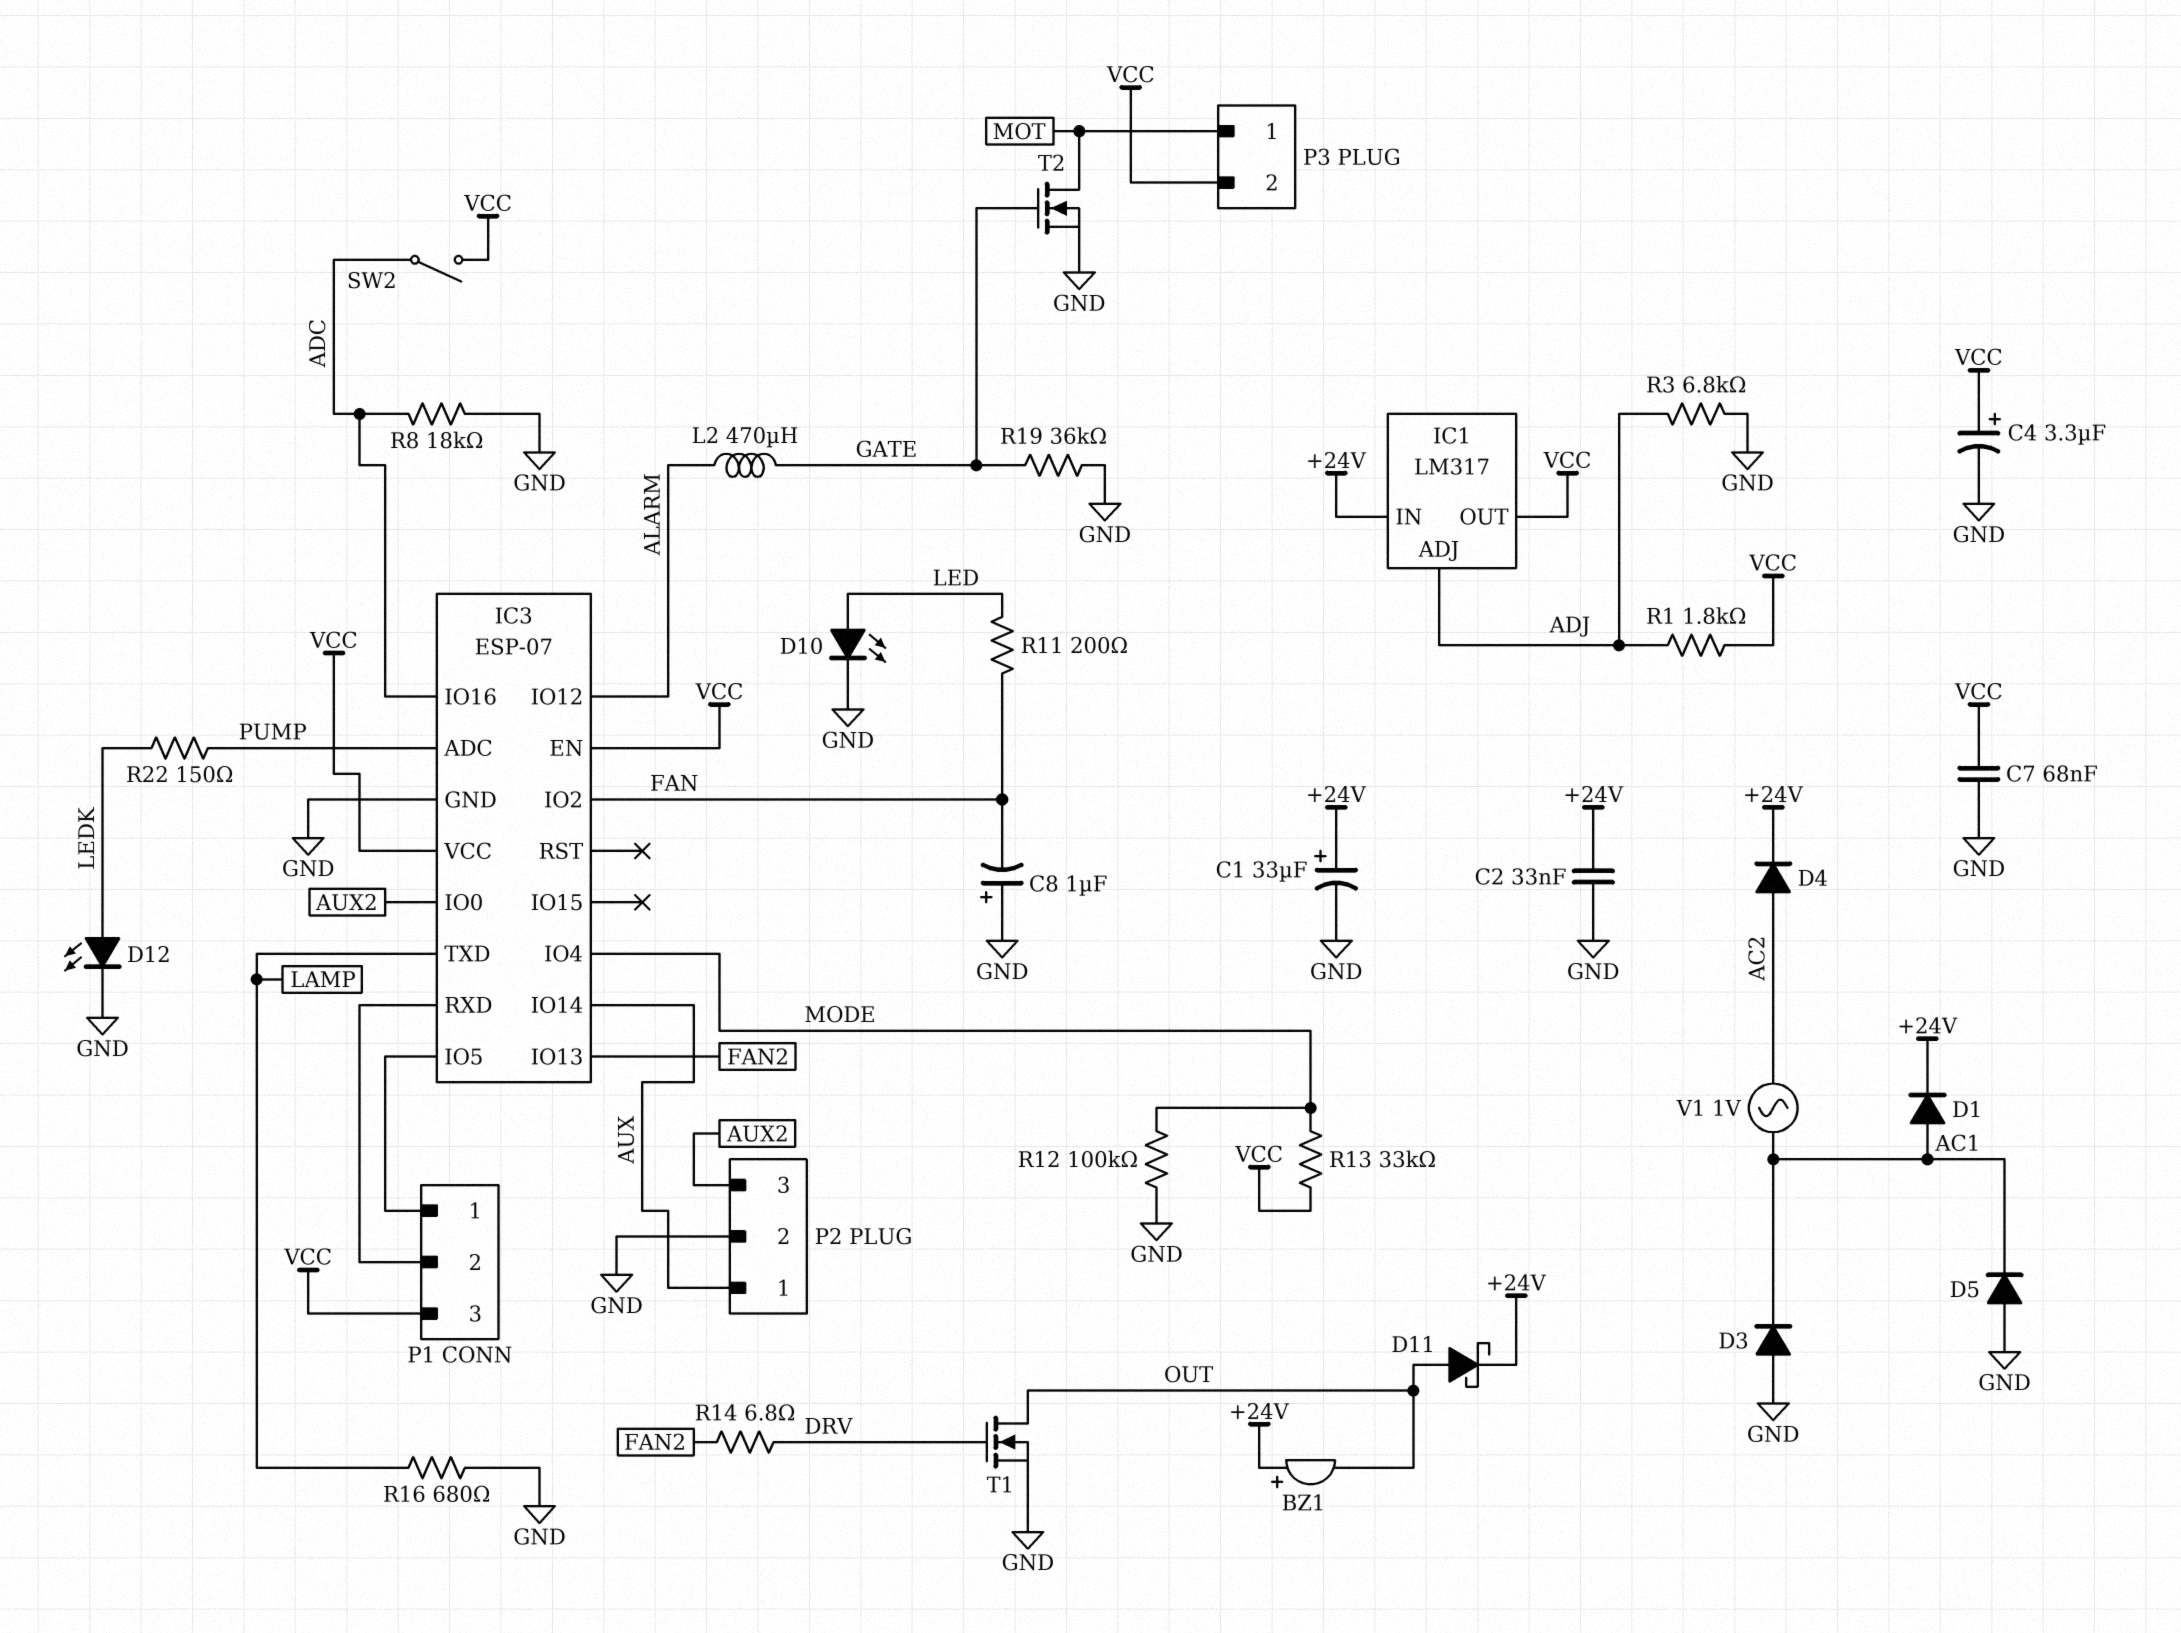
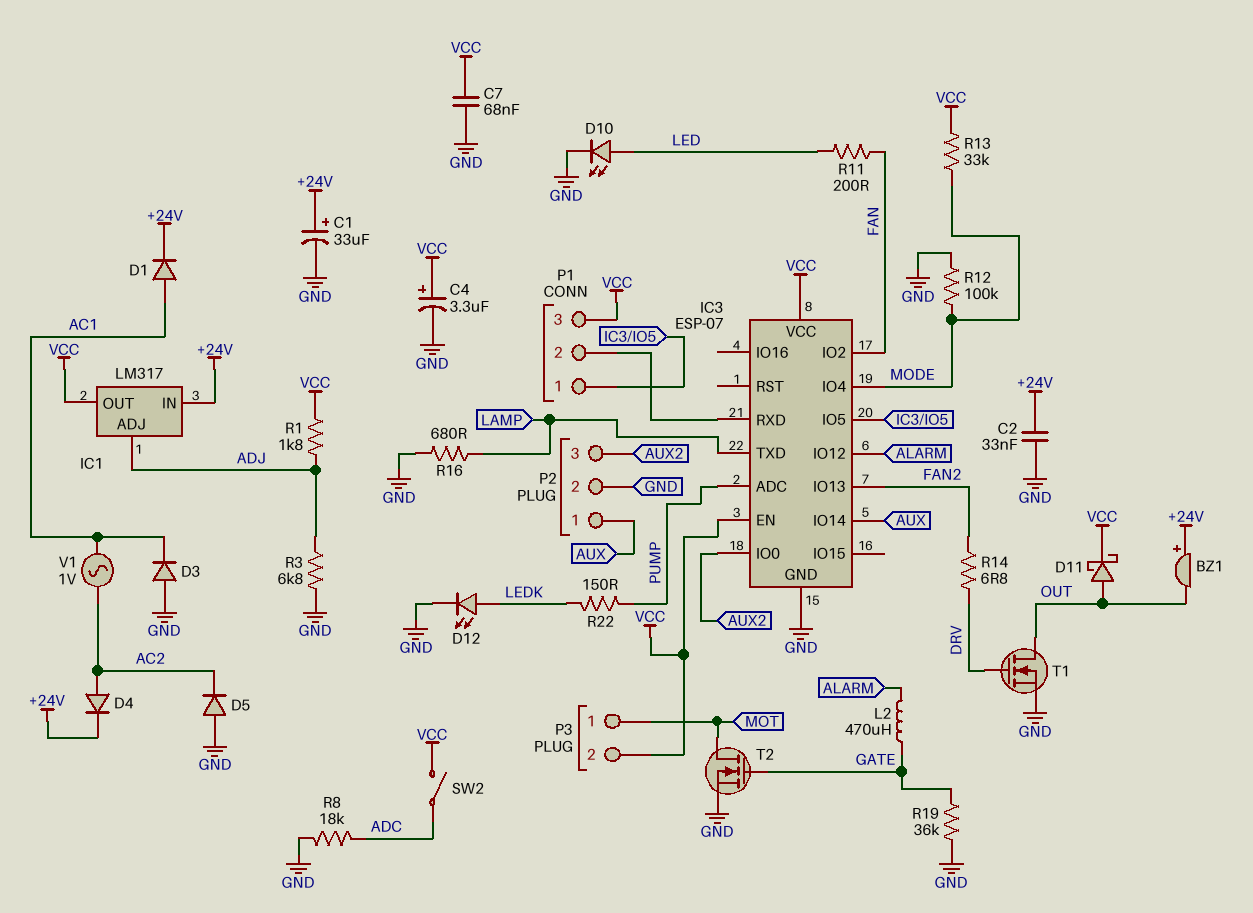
C8: 1uF (plus GND, minus FAN) -> none
D5: diode (A GND, K AC1) -> diode (A GND, K AC2)
D11: schottky (A OUT, K +24V) -> schottky (A OUT, K VCC)
IC3 pin IO16: ADC -> none

